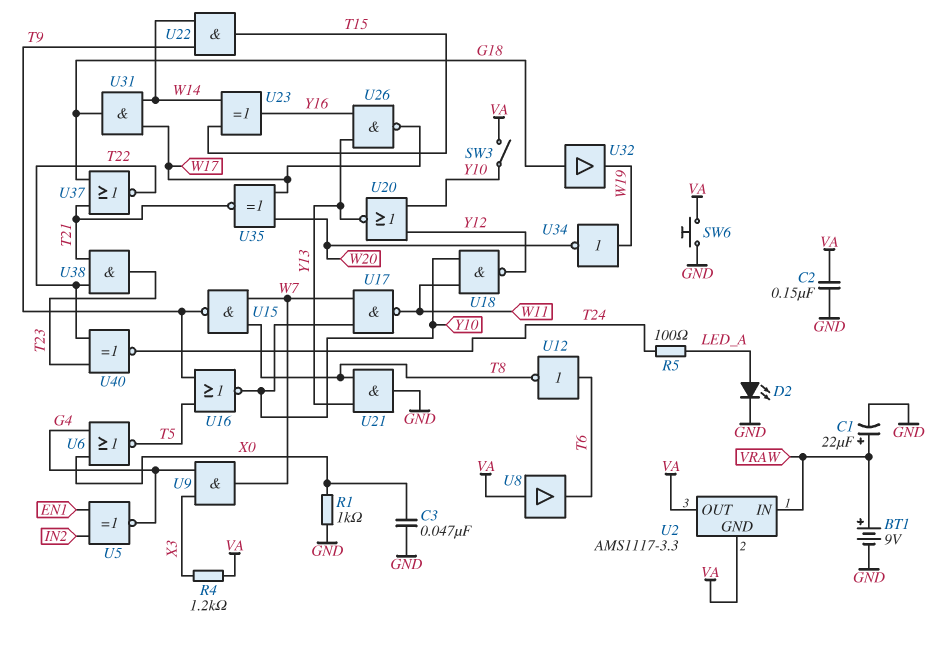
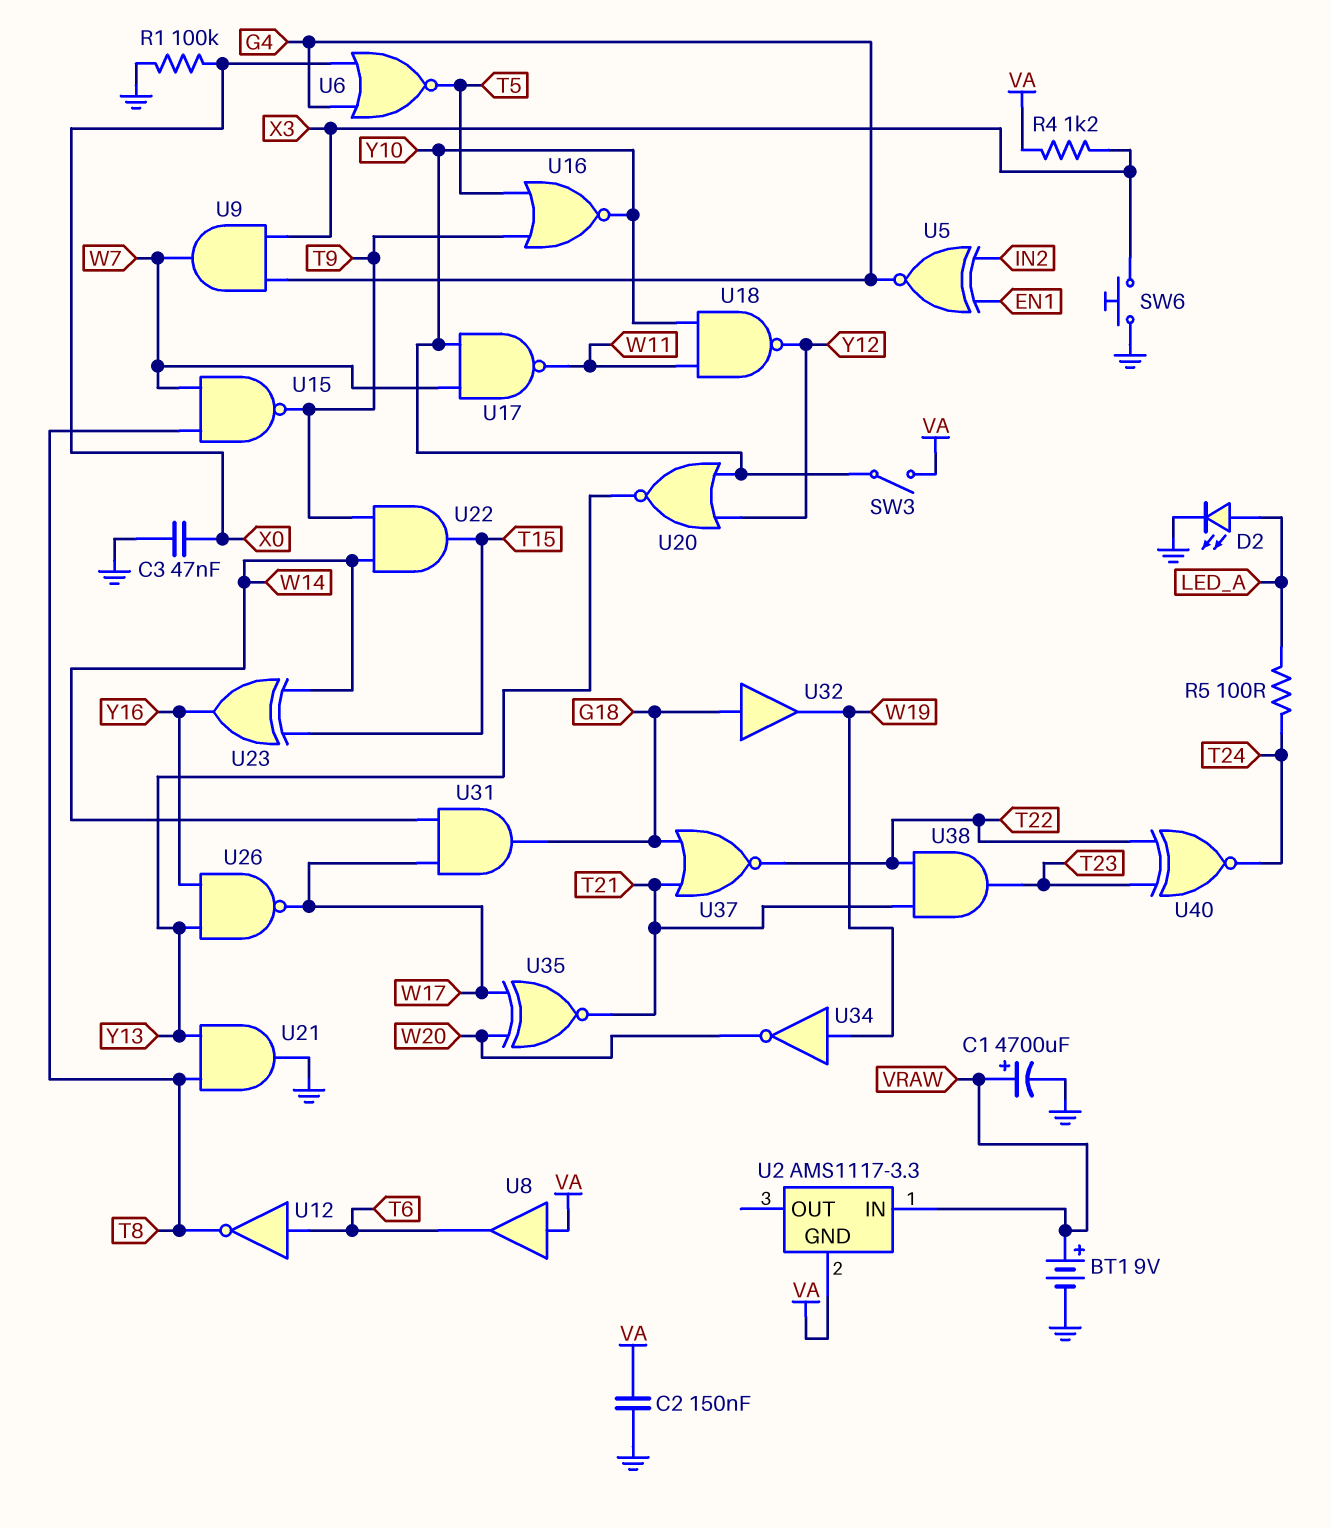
C1: 22uF (plus VRAW, minus GND) -> 4700uF (plus VRAW, minus GND)
R1: 1k (GND, X0) -> 100k (GND, X0)
SW6: button (GND, VA) -> button (GND, X3)
U2 pin OUT: VA -> none

